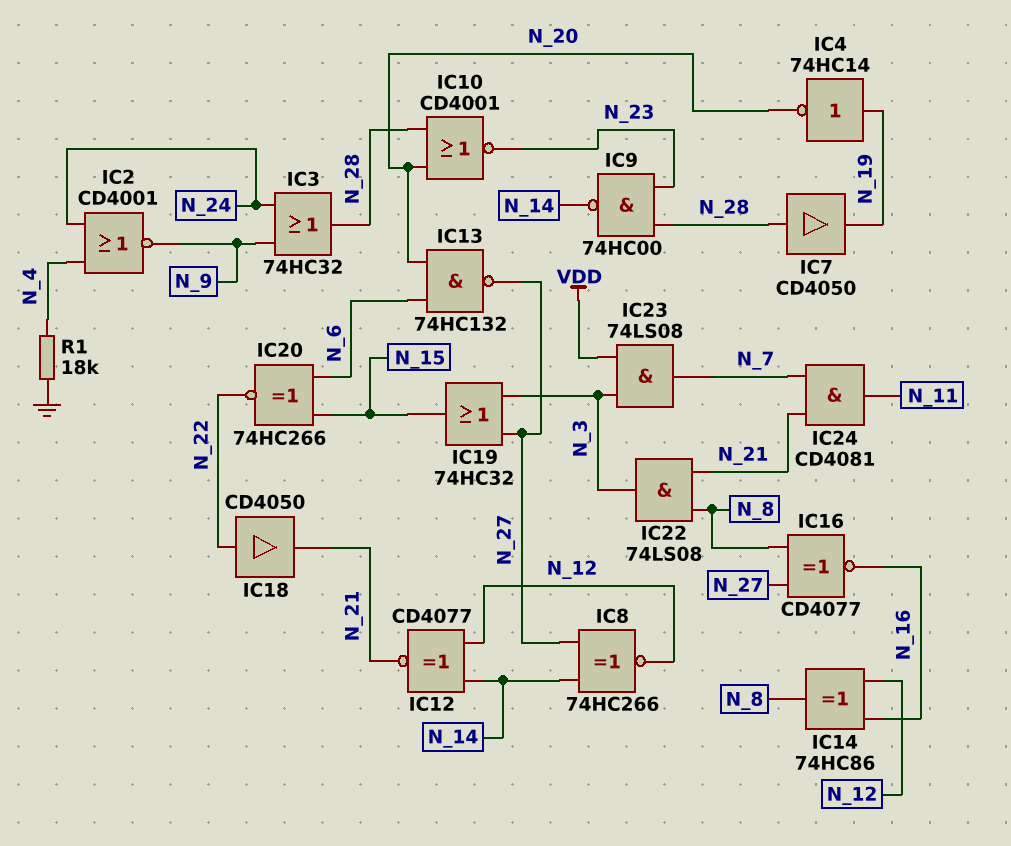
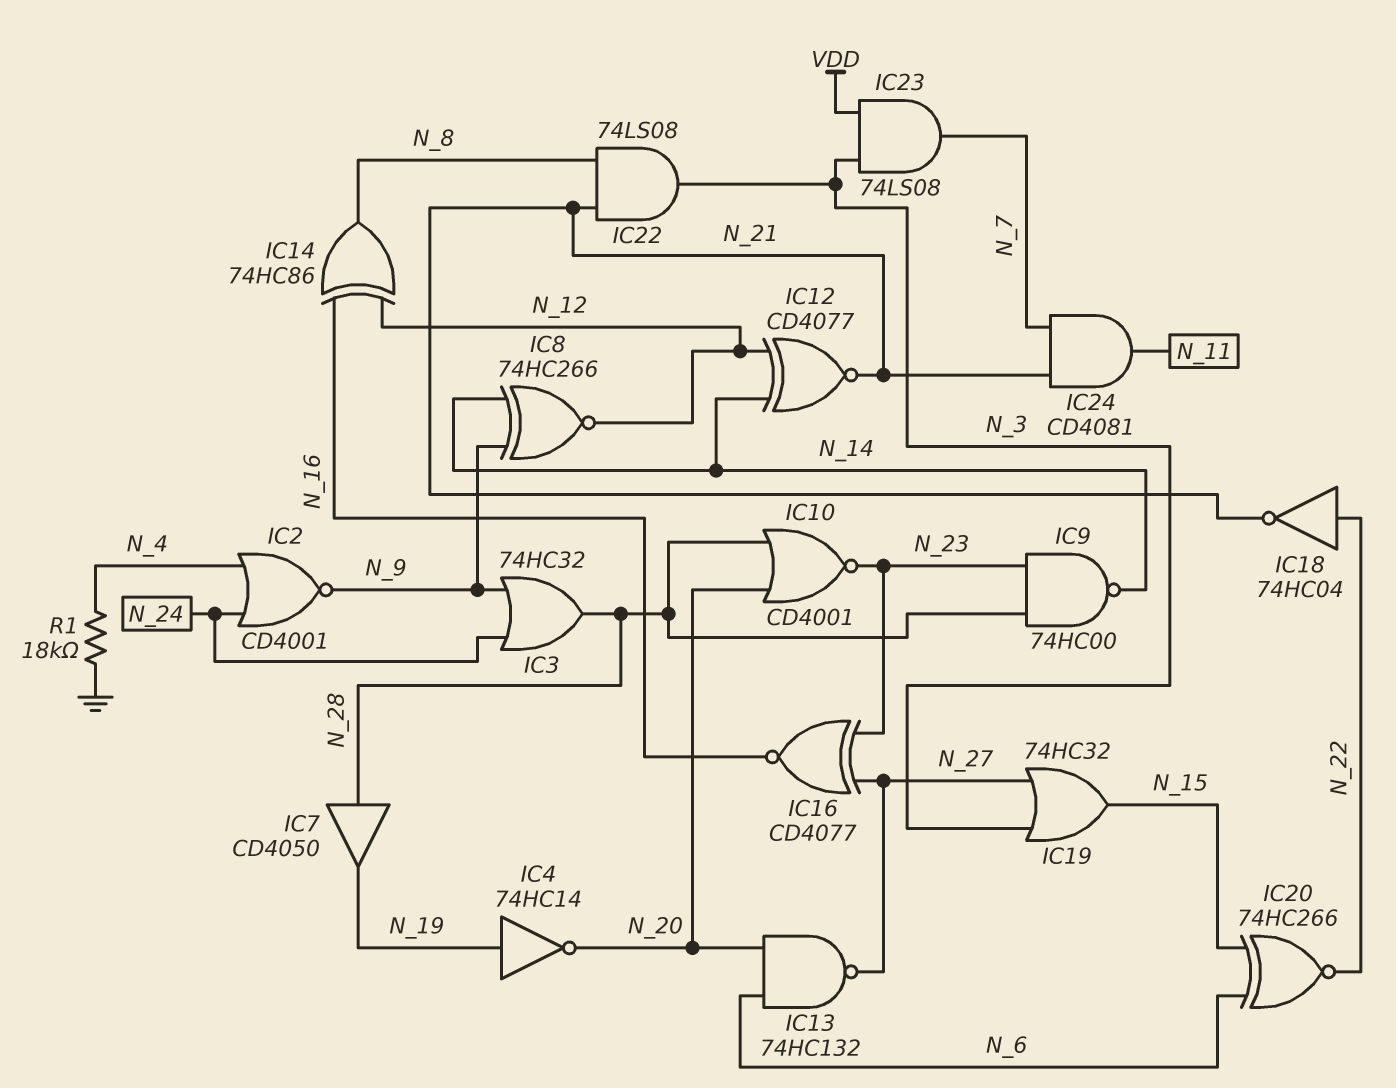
IC8: XNOR 74HC266 (in N_14, in N_27, out N_12) -> XNOR 74HC266 (in N_9, in N_14, out N_12)
IC16: XNOR CD4077 (in N_8, in N_27, out N_16) -> XNOR CD4077 (in N_23, in N_27, out N_16)
IC18: buffer CD4050 (in N_22, out N_21) -> NOT 74HC04 (in N_22, out N_21)

